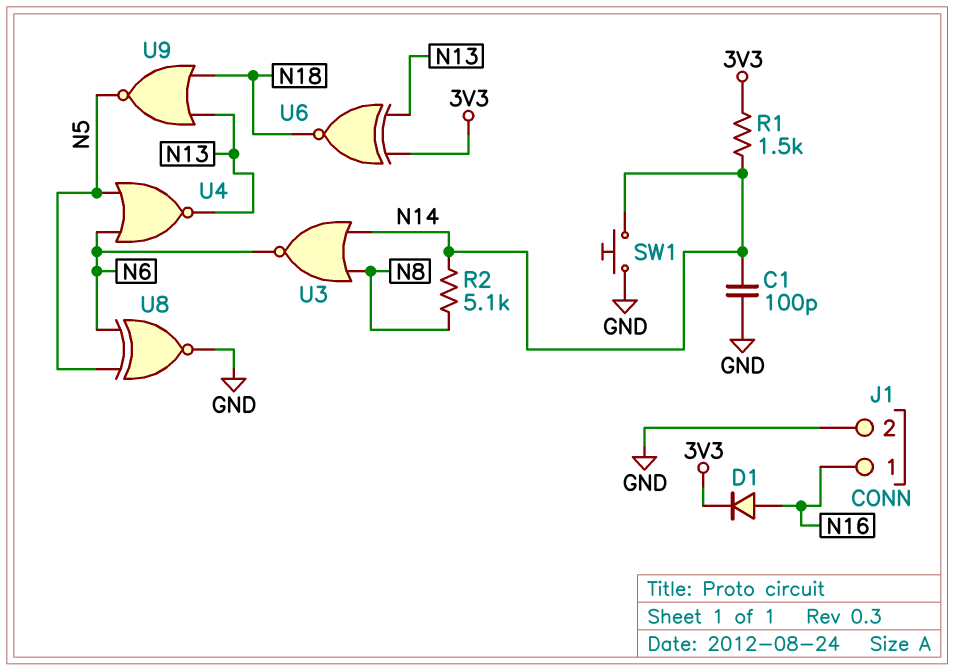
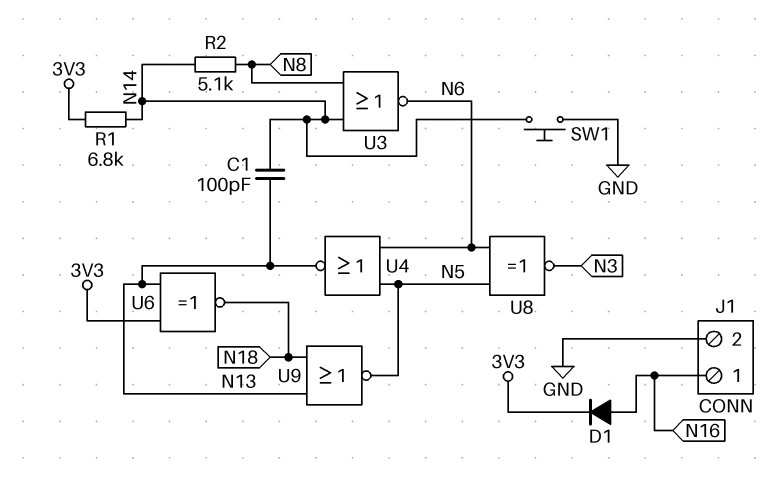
C1: 100pF (GND, N14) -> 100pF (N13, N14)
R1: 1.5k (3V3, N14) -> 6.8k (3V3, N14)
U8: XNOR (in N5, in N6, out GND) -> XNOR (in N5, in N6, out N3)

